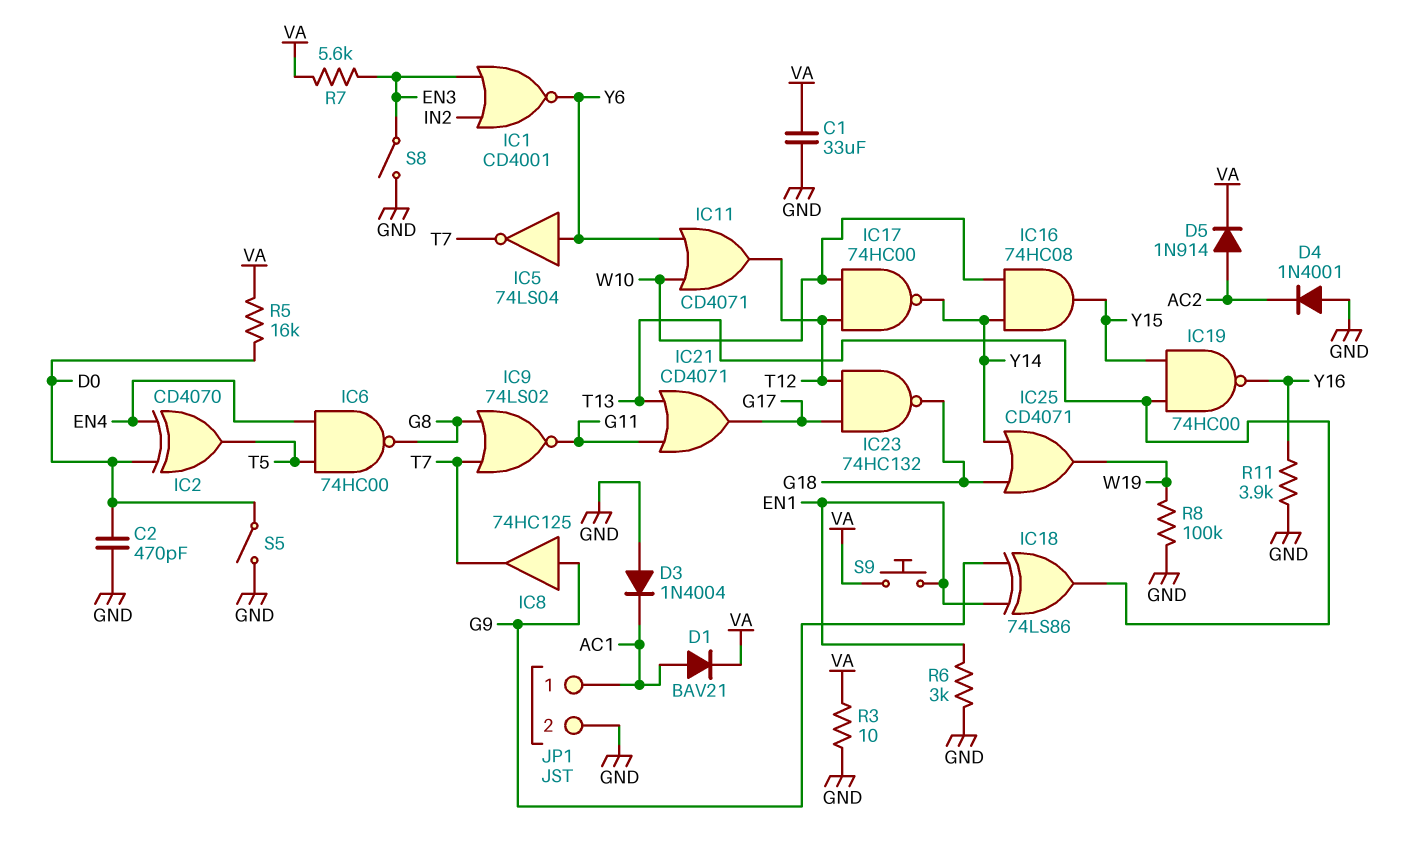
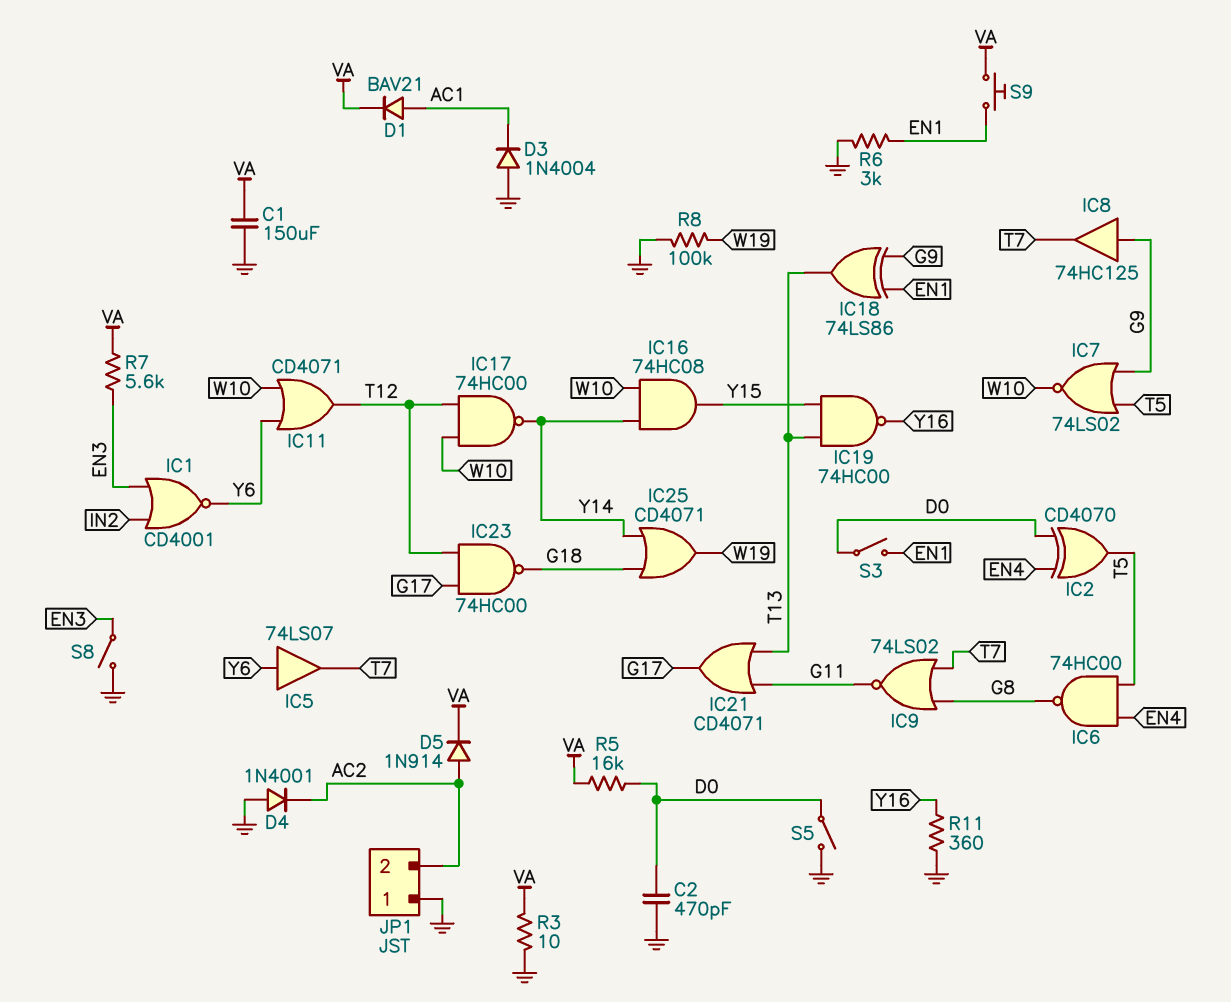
C1: 33uF (GND, VA) -> 150uF (GND, VA)
IC5: NOT 74LS04 (in Y6, out T7) -> buffer 74LS07 (in Y6, out T7)
IC7: none -> NOR 74LS02 (in G9, in T5, out W10)
IC23: NAND 74HC132 (in G17, in T12, out G18) -> NAND 74HC00 (in G17, in T12, out G18)
JP1 pin 1: AC1 -> GND
JP1 pin 2: GND -> AC2
R11: 3.9k (GND, Y16) -> 360 (GND, Y16)
S3: none -> switch (D0, EN1)

